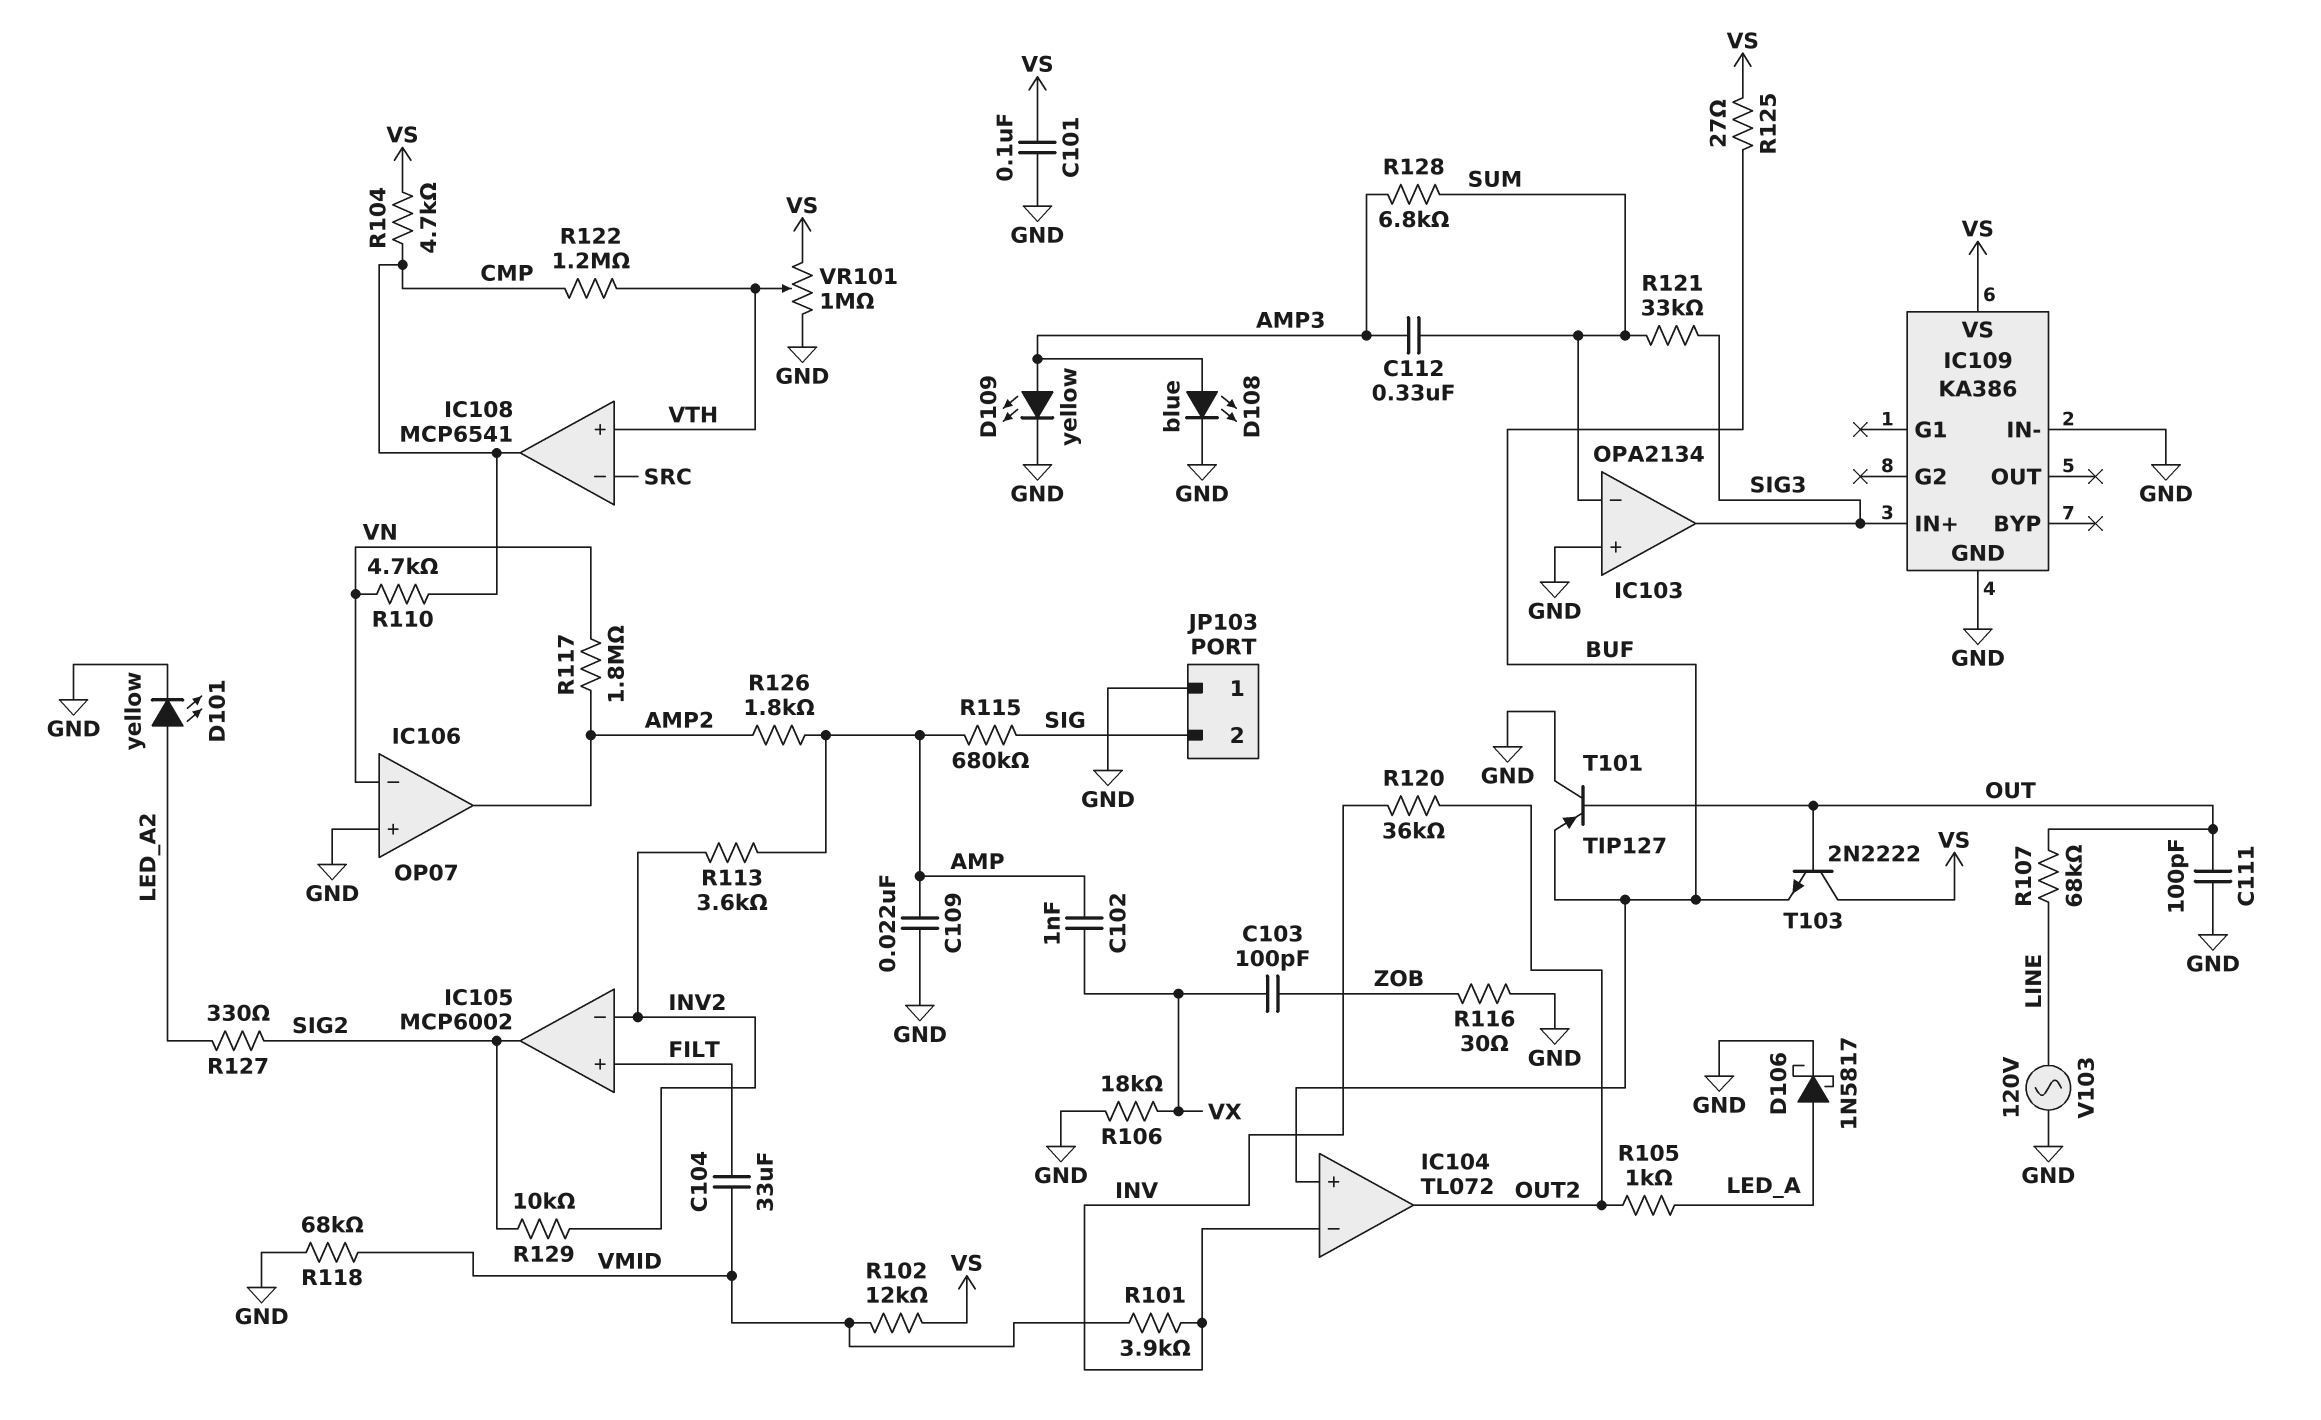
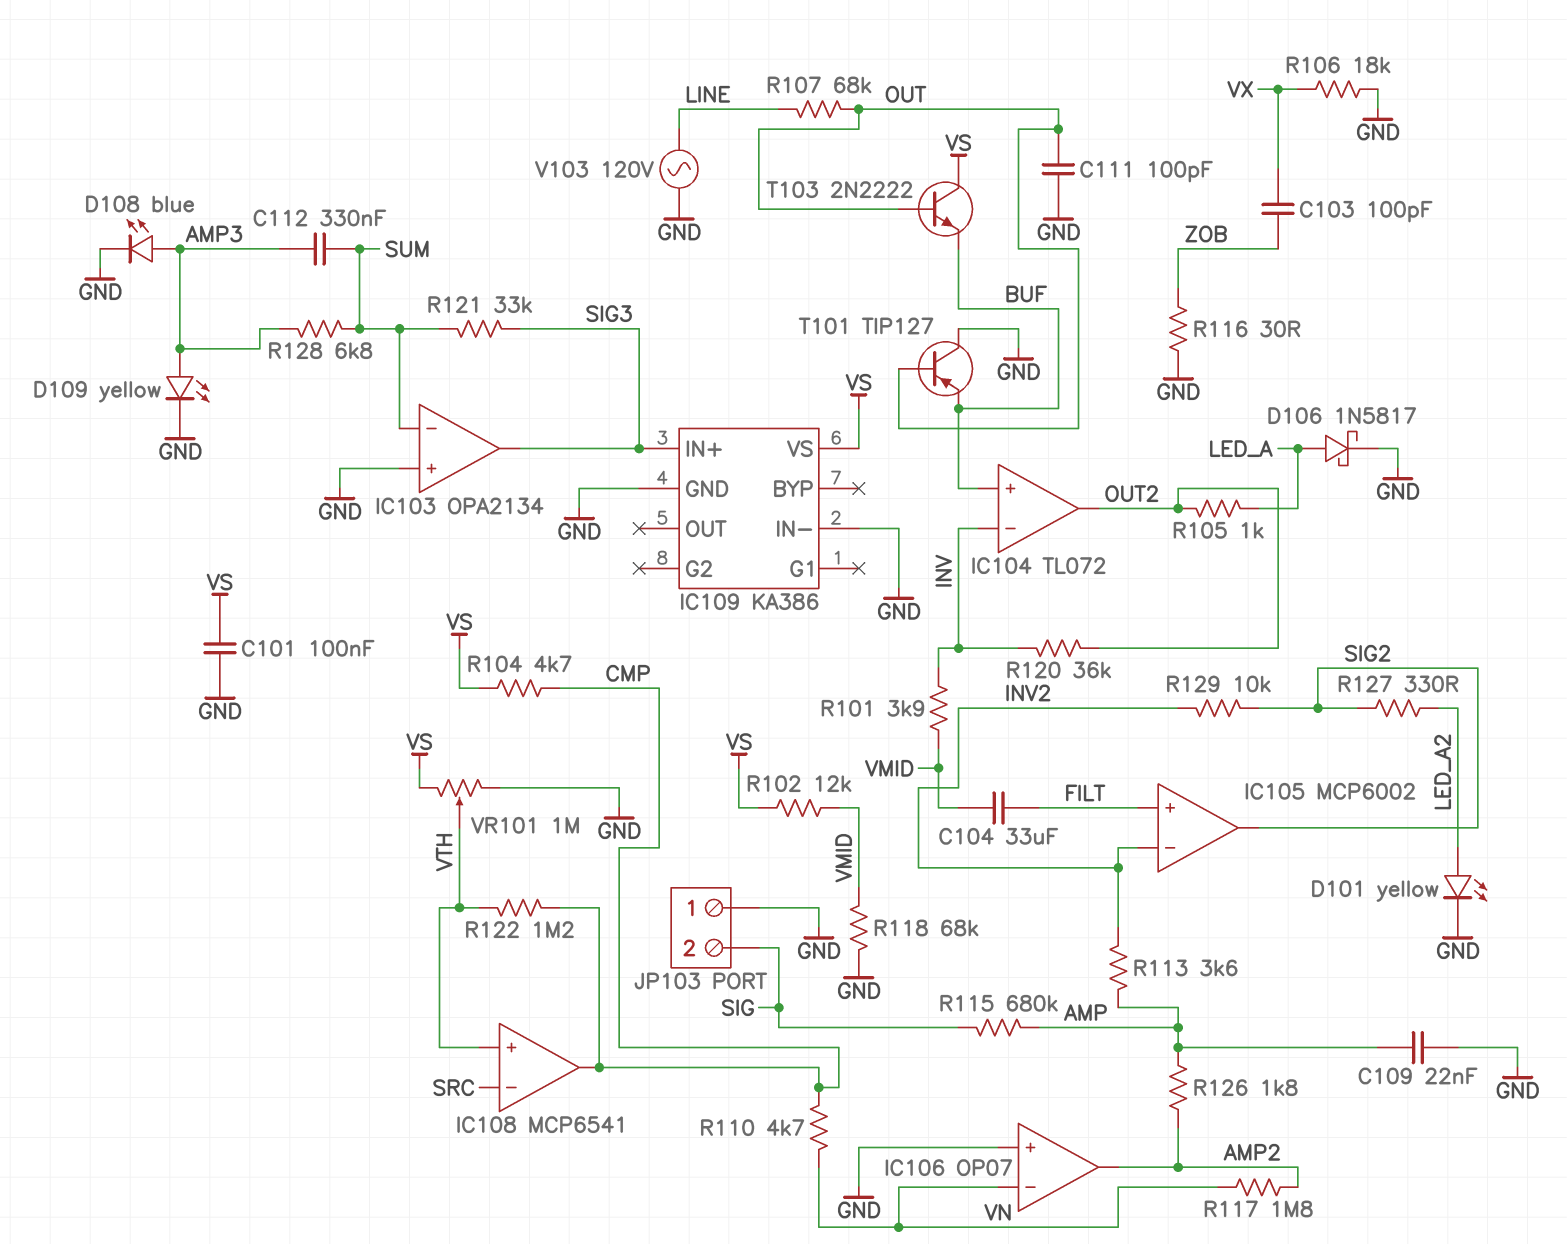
C102: 1nF (AMP, VX) -> none
R125: 27 (BUF, VS) -> none

